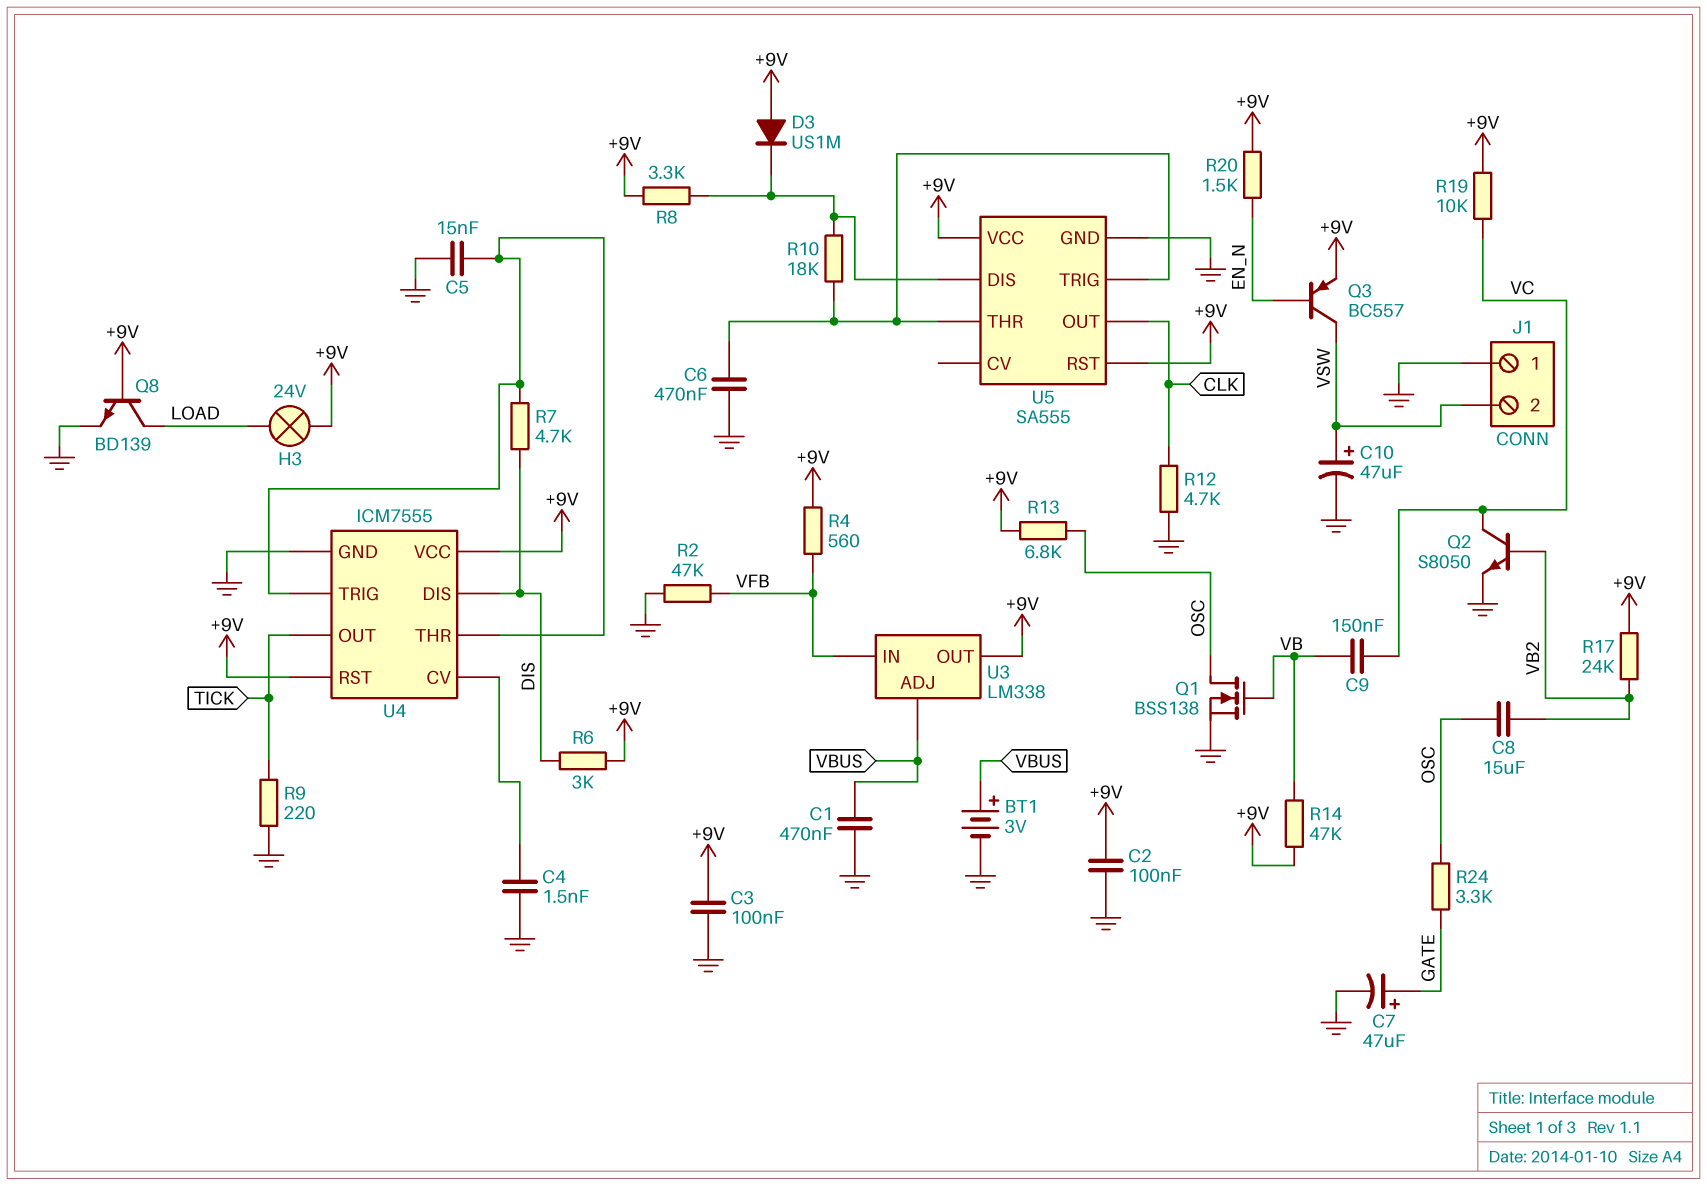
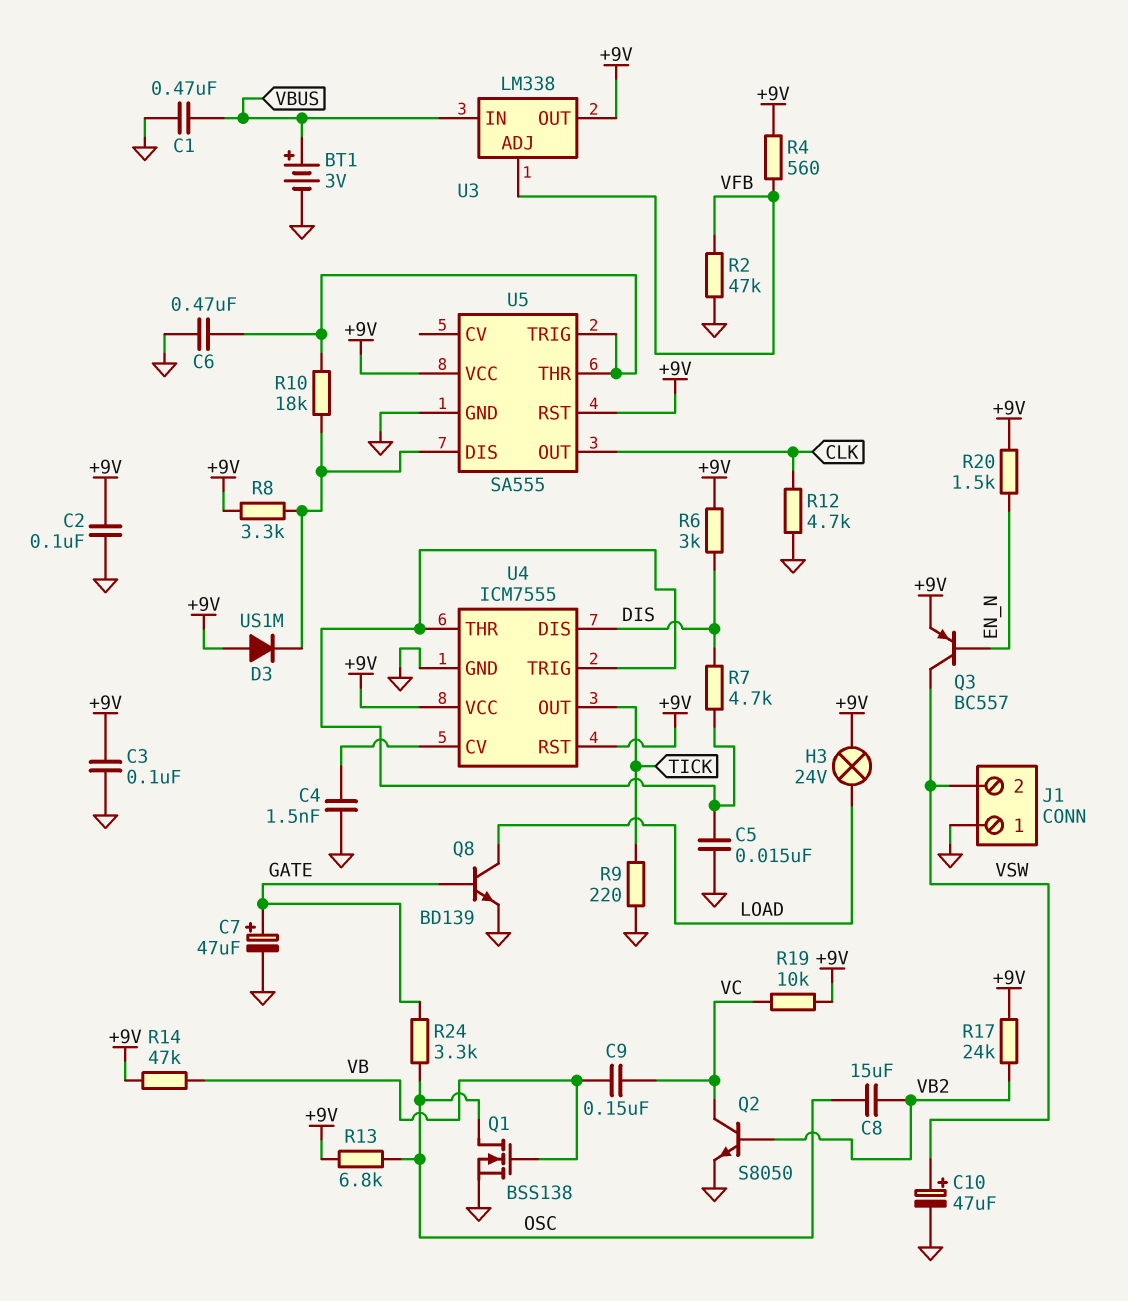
Q8: NPN BD139 (B +9V, C LOAD, E GND) -> NPN BD139 (B GATE, C LOAD, E GND)
U3 pin ADJ: VBUS -> VFB
U3 pin IN: VFB -> VBUS

